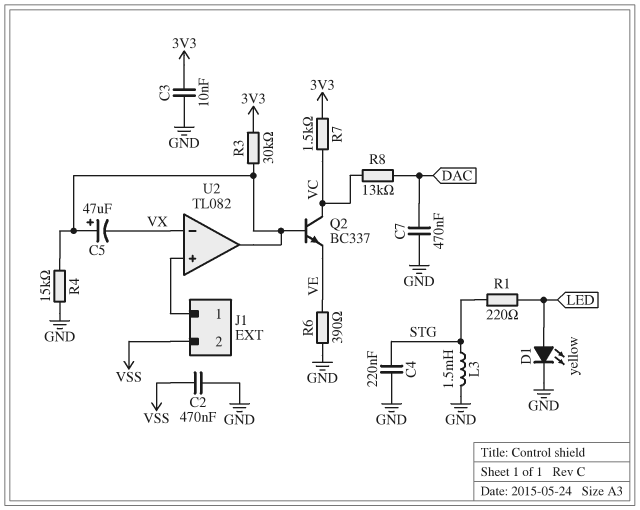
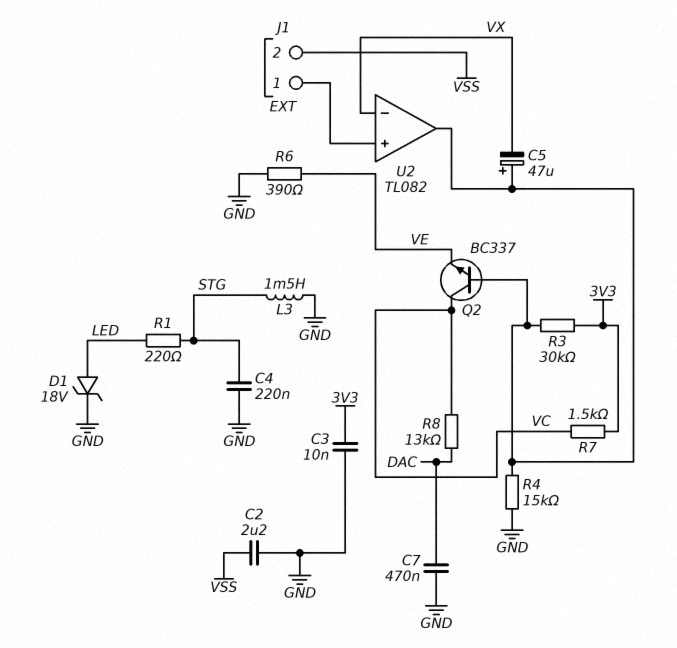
C2: 470nF (GND, VSS) -> 2.2uF (GND, VSS)
D1: LED yellow (A LED, K GND) -> zener 18V (A LED, K GND)

